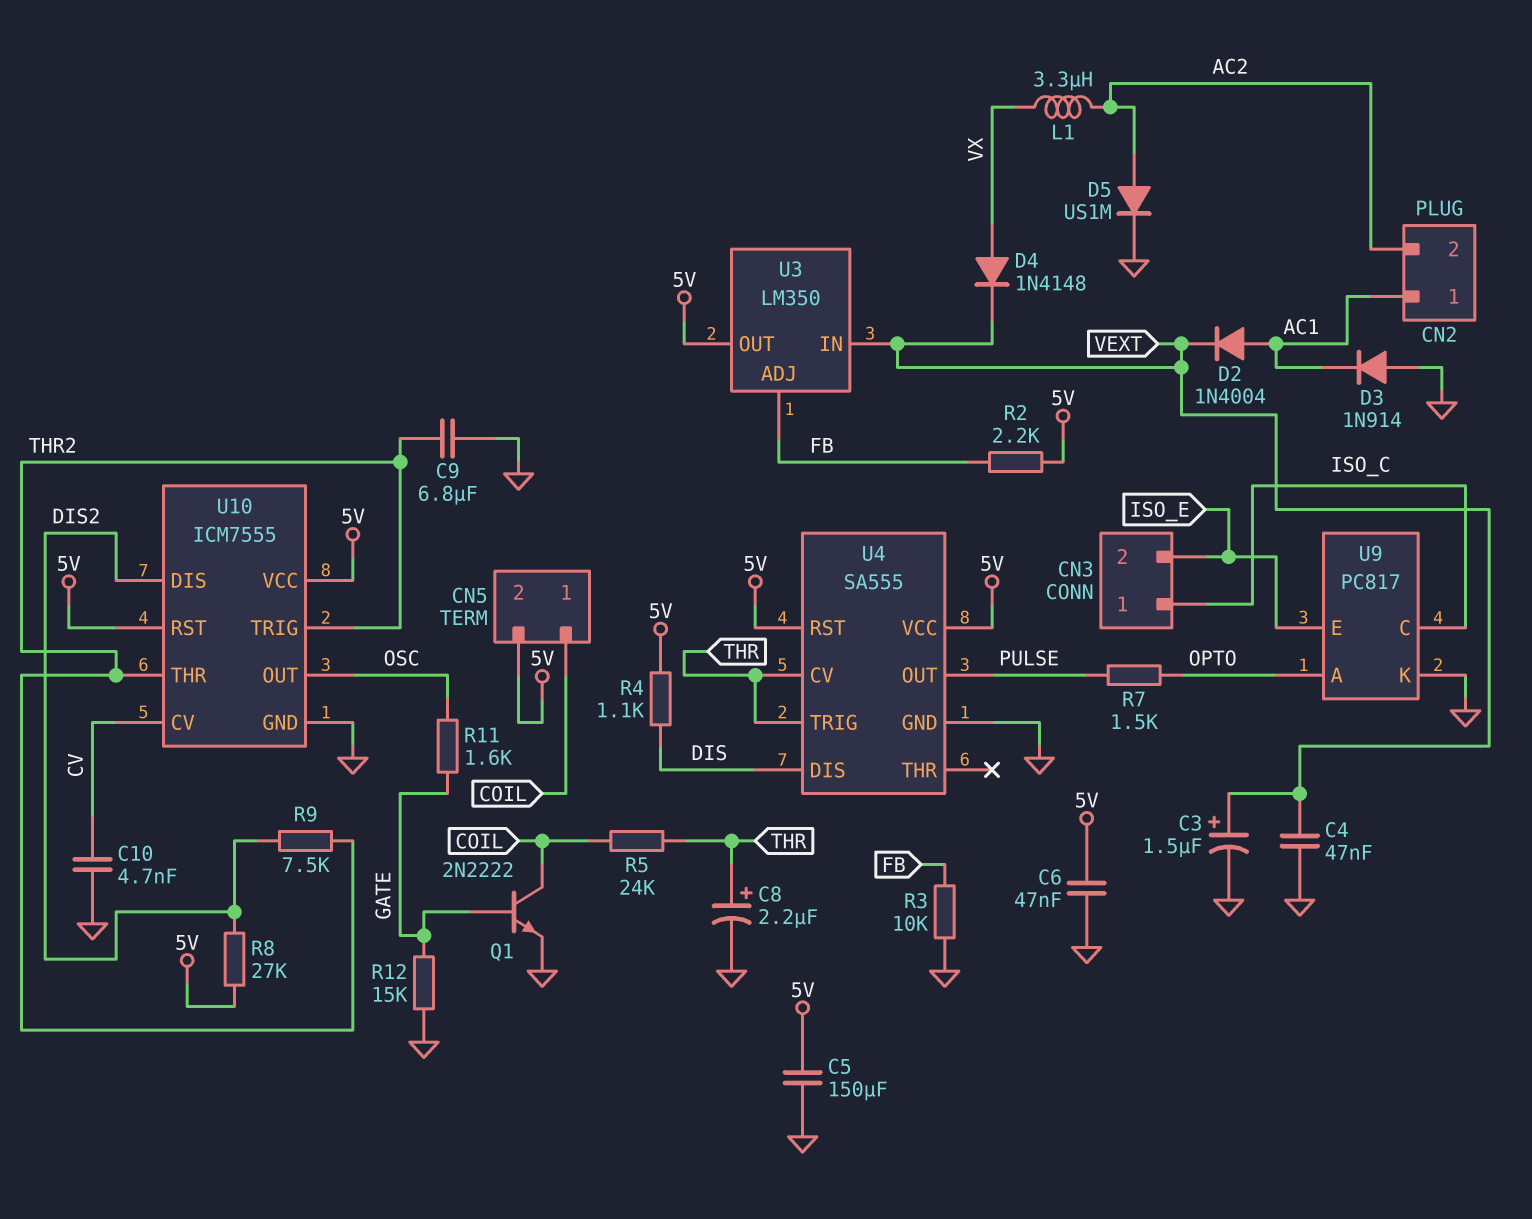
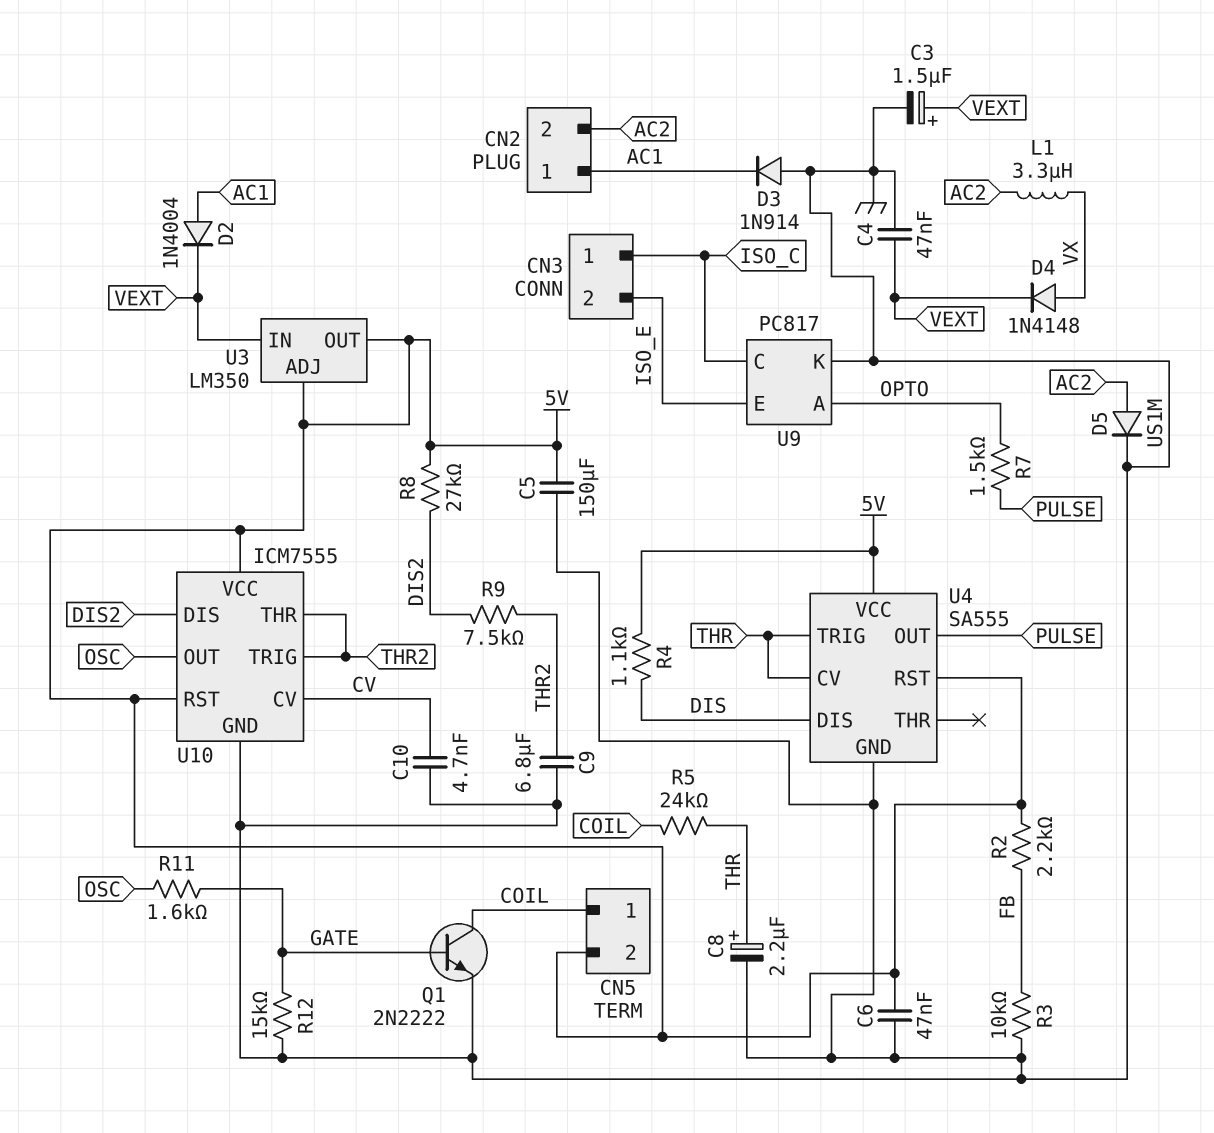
U3 pin ADJ: FB -> 5V

